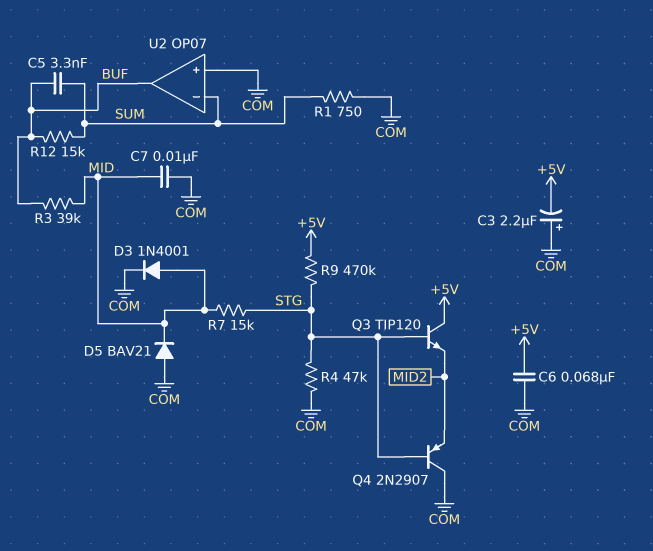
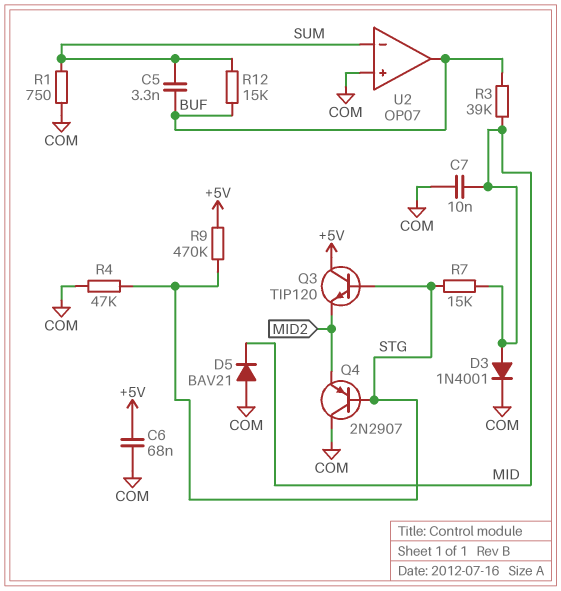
C3: 2.2uF (plus COM, minus +5V) -> none

